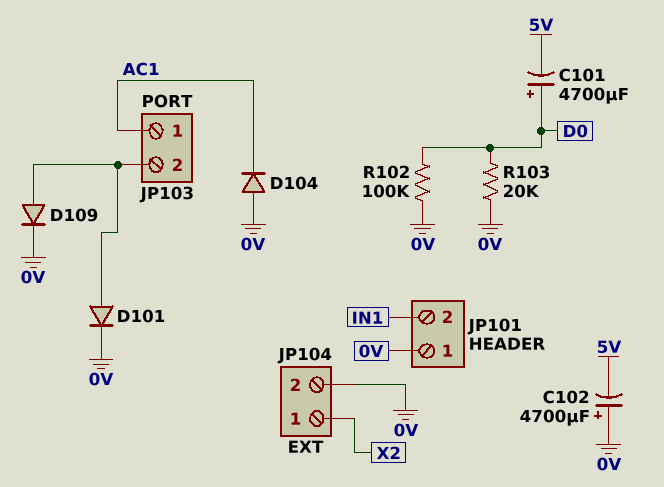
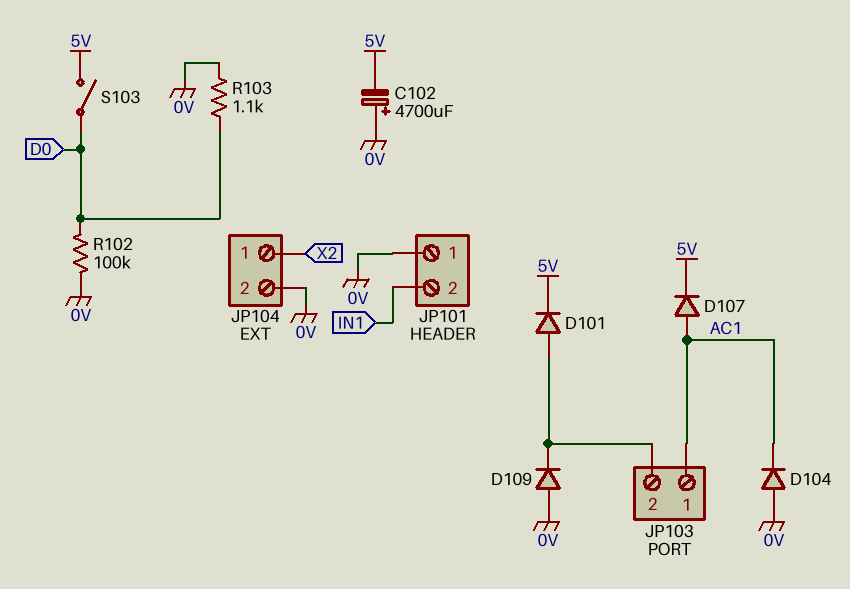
C101: 4700uF (plus D0, minus 5V) -> none
D101: diode (A JP103/2, K 0V) -> diode (A JP103/2, K 5V)
D107: none -> diode (A AC1, K 5V)
D109: diode (A JP103/2, K 0V) -> diode (A 0V, K JP103/2)
R103: 20k (0V, D0) -> 1.1k (0V, D0)
S103: none -> switch (5V, D0)

